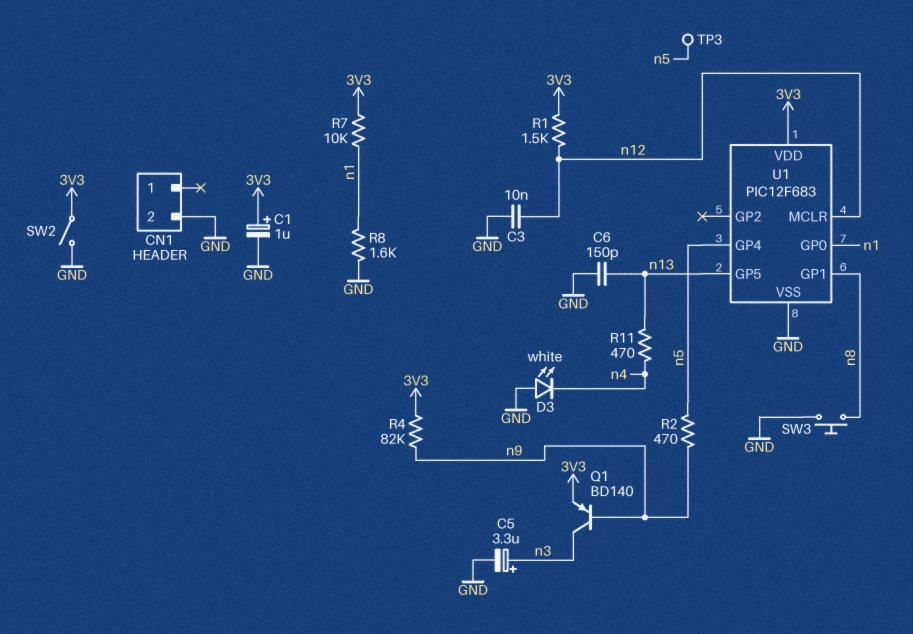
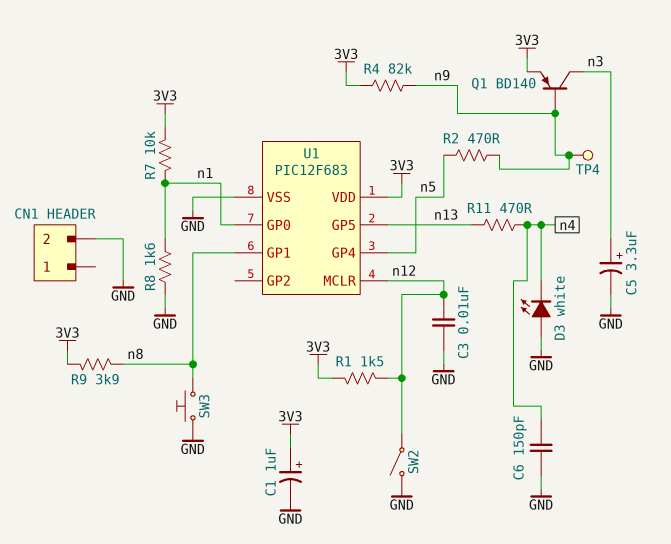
C6: 150pF (GND, n13) -> 150pF (GND, n4)
R9: none -> 3.9k (3V3, n8)
SW2: switch (3V3, GND) -> switch (GND, n12)
TP3: test point (n5) -> none
TP4: none -> test point (n9)

